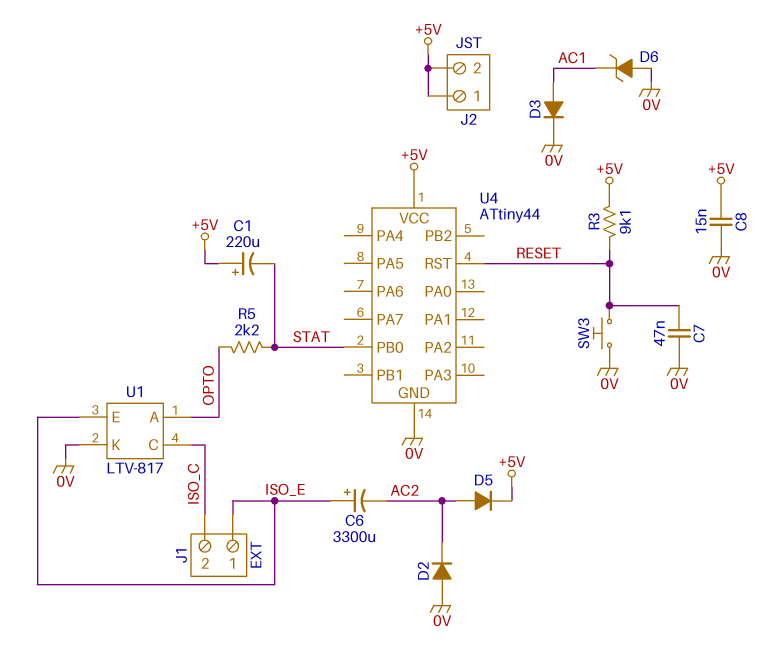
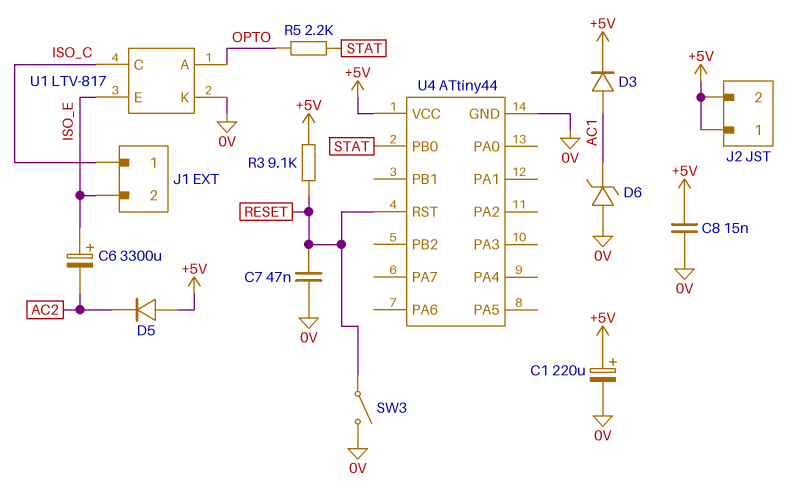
C1: 220uF (plus +5V, minus STAT) -> 220uF (plus +5V, minus 0V)
D2: diode (A 0V, K AC2) -> none
D3: diode (A AC1, K 0V) -> diode (A AC1, K +5V)
D5: diode (A AC2, K +5V) -> diode (A +5V, K AC2)
J1 pin 1: ISO_E -> ISO_C
J1 pin 2: ISO_C -> ISO_E
SW3: button (0V, RESET) -> switch (0V, RESET)

